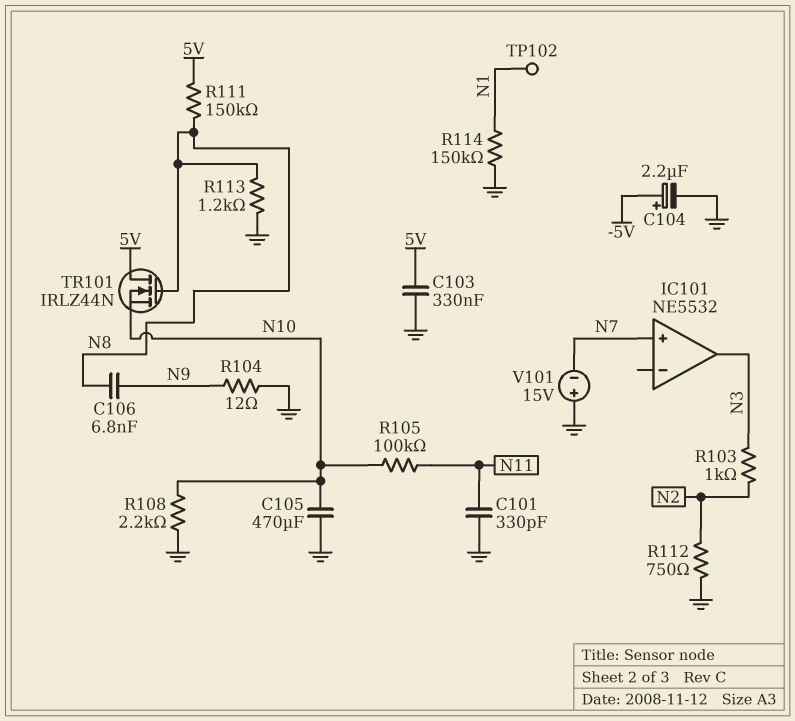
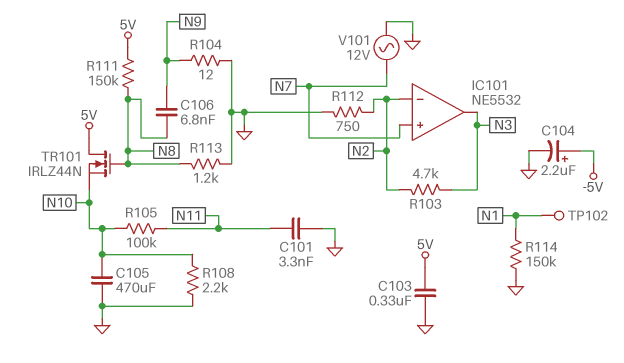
C101: 330pF (GND, N11) -> 3.3nF (GND, N11)
IC101 pin in-: none -> N2
R103: 1k (N2, N3) -> 4.7k (N2, N3)
V101: 15V (plus GND, minus N7) -> AC 12V (GND, N7)

